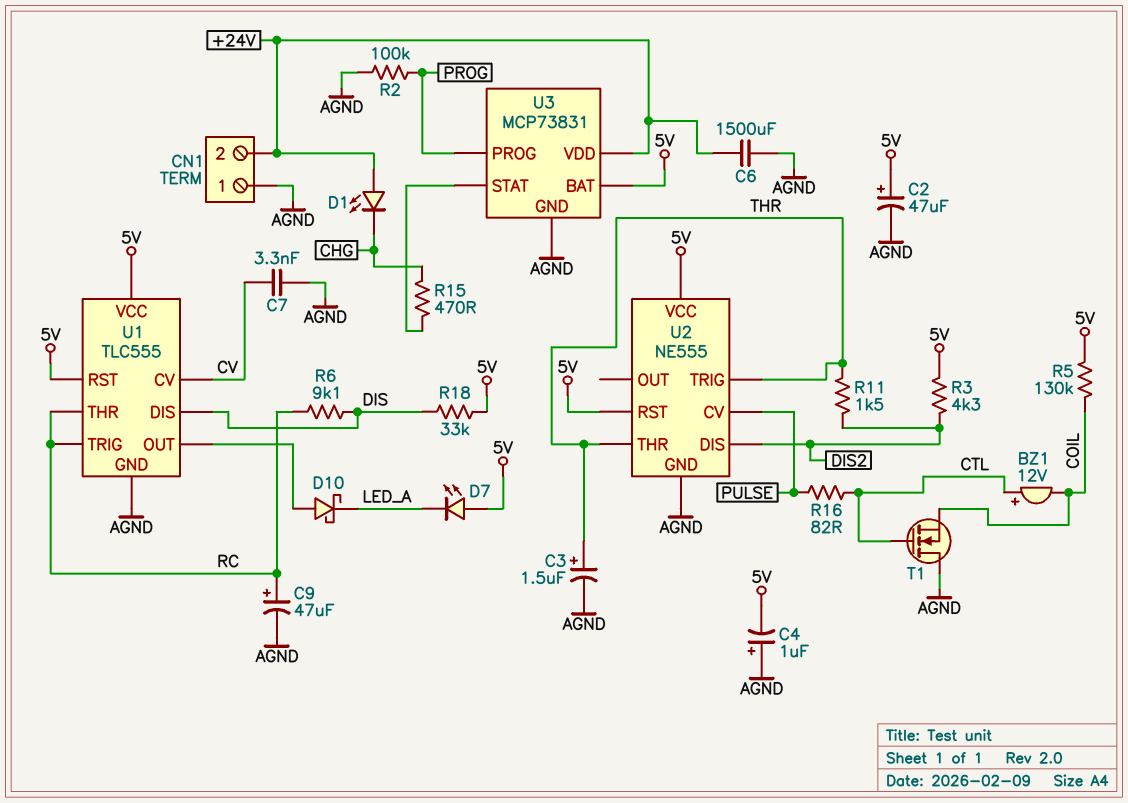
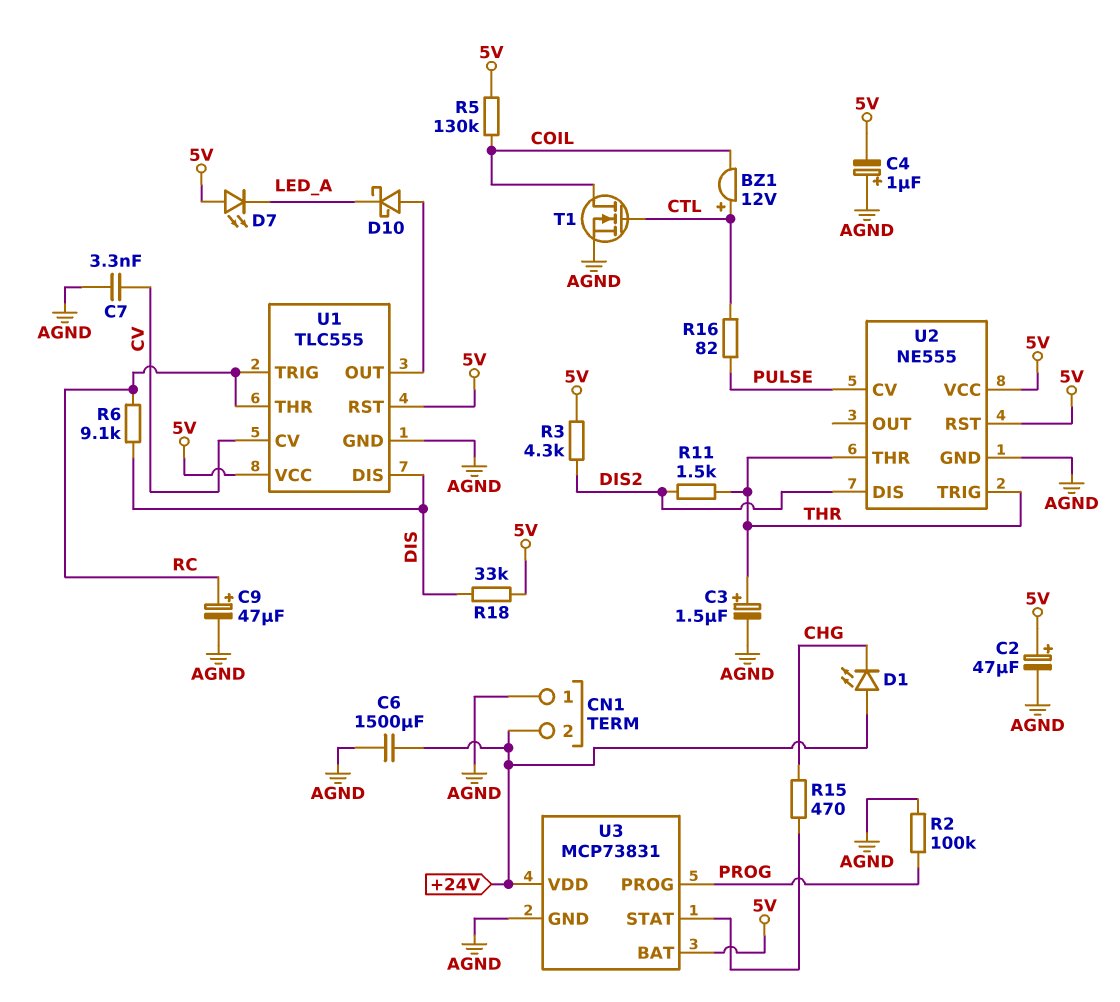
T1: NMOS (G CTL, D AGND, S COIL) -> NMOS (G CTL, D COIL, S AGND)

